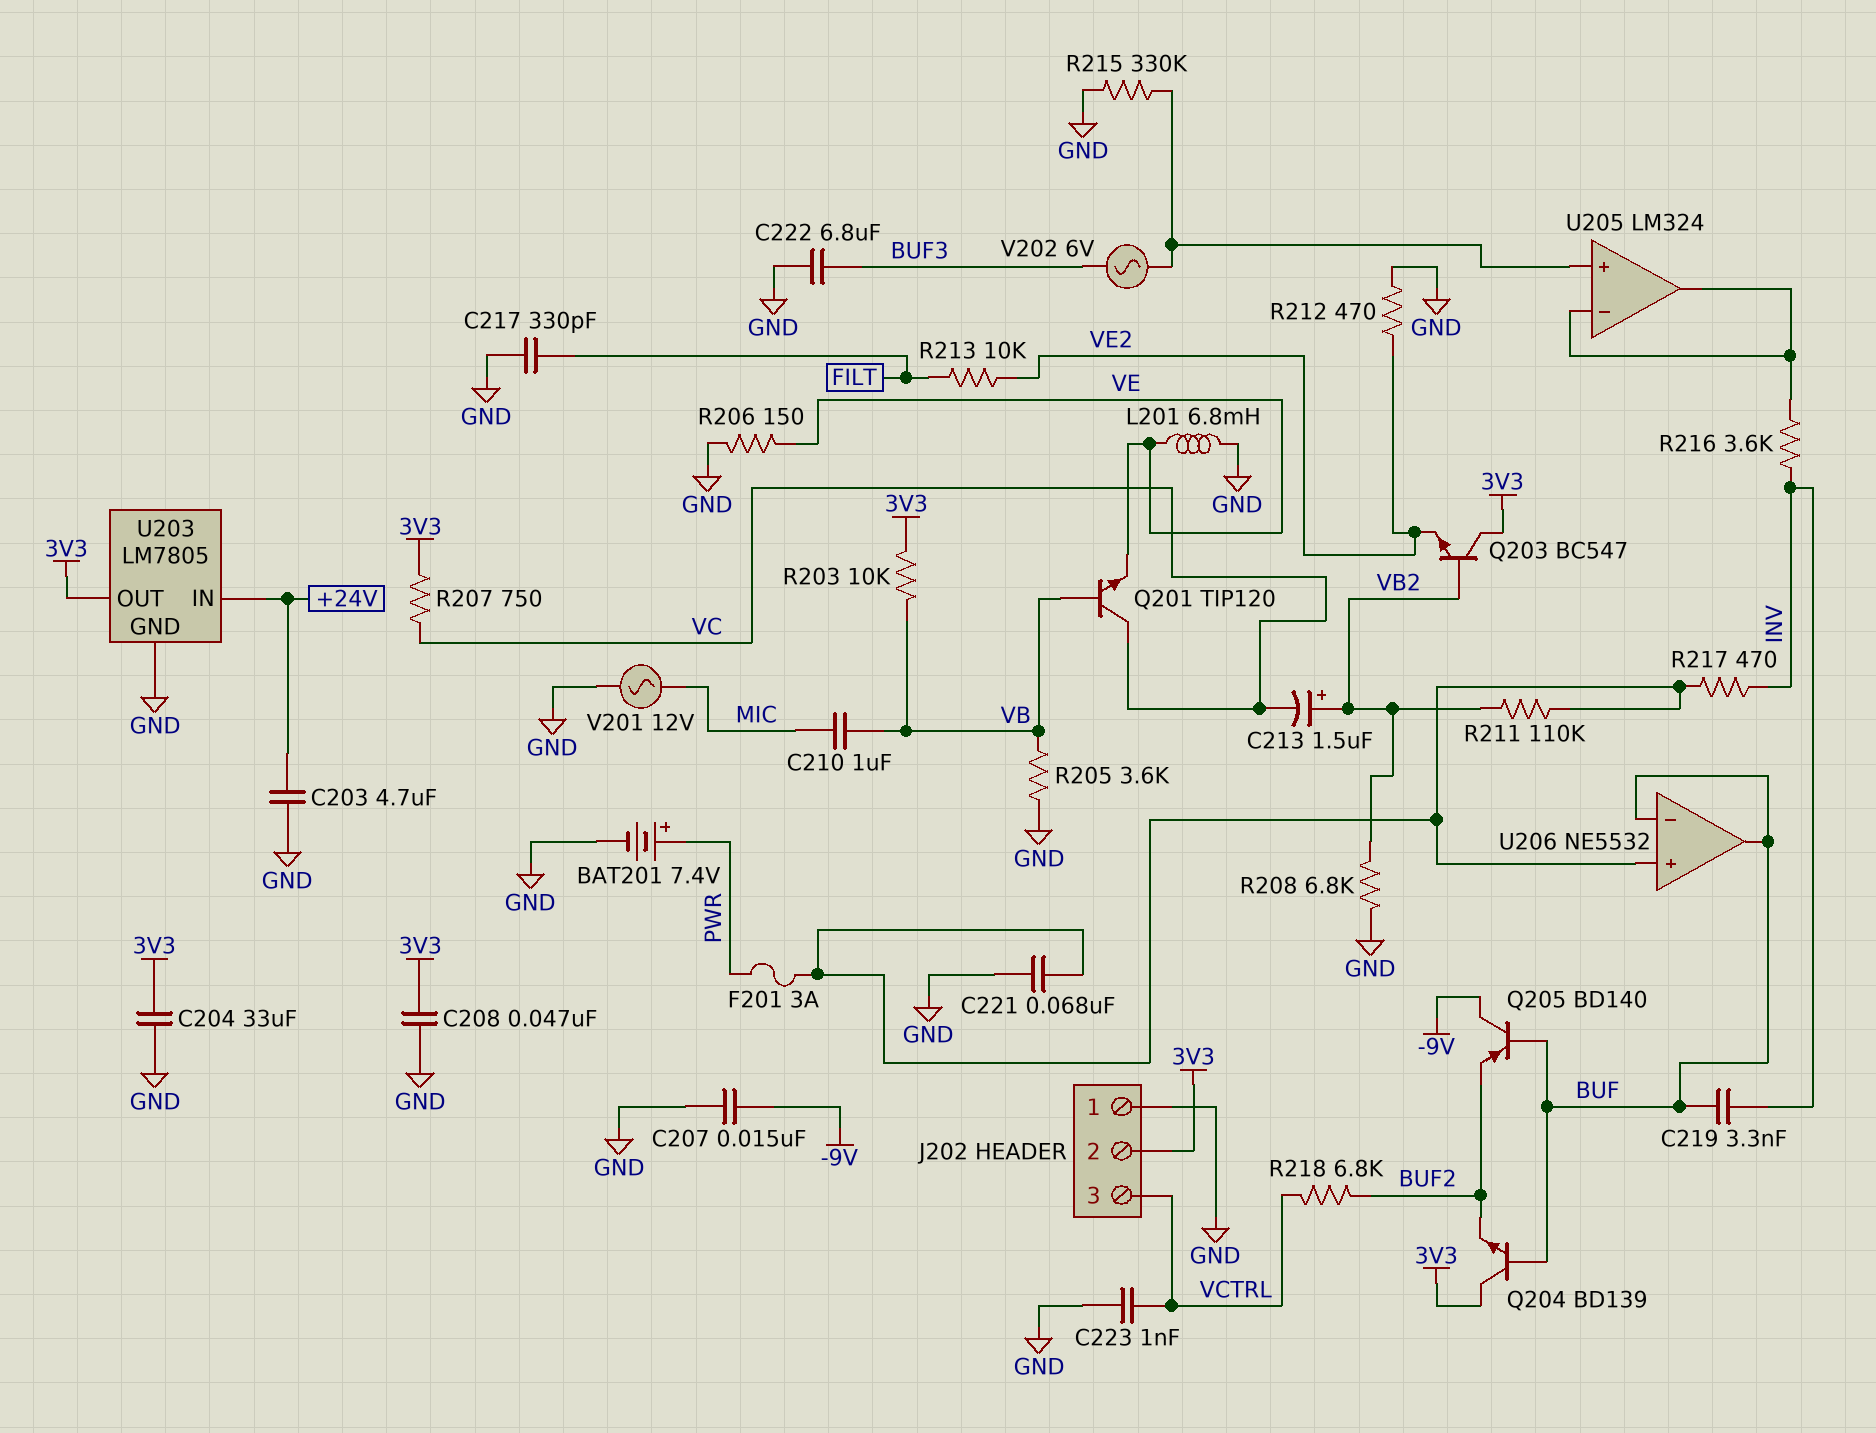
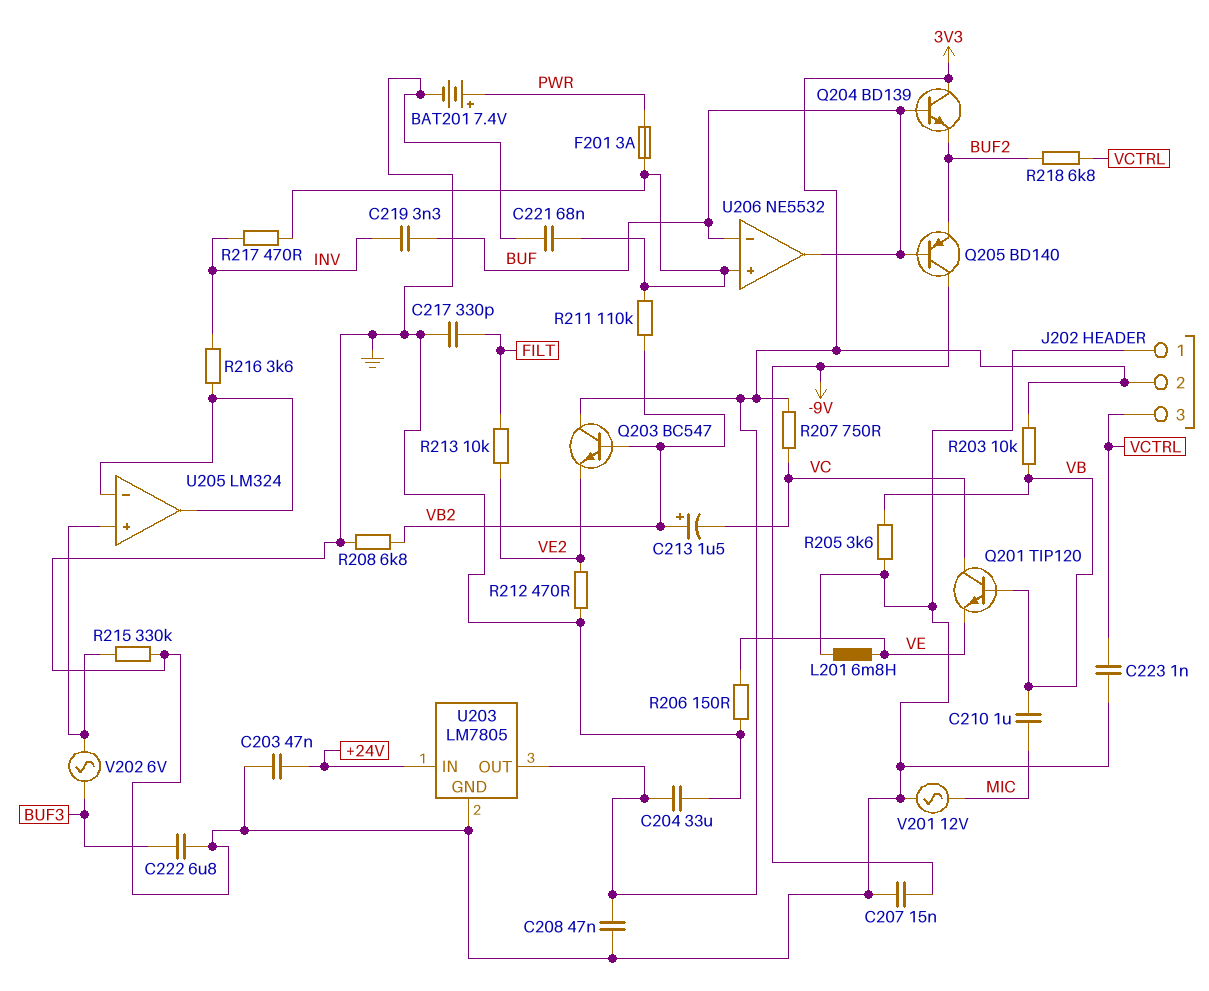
C203: 4.7uF (+24V, GND) -> 47nF (+24V, GND)

